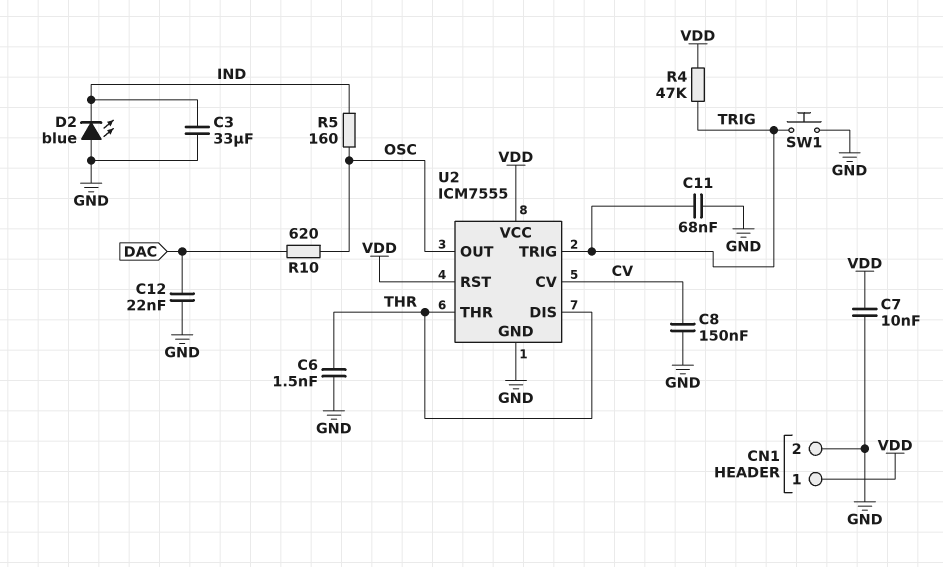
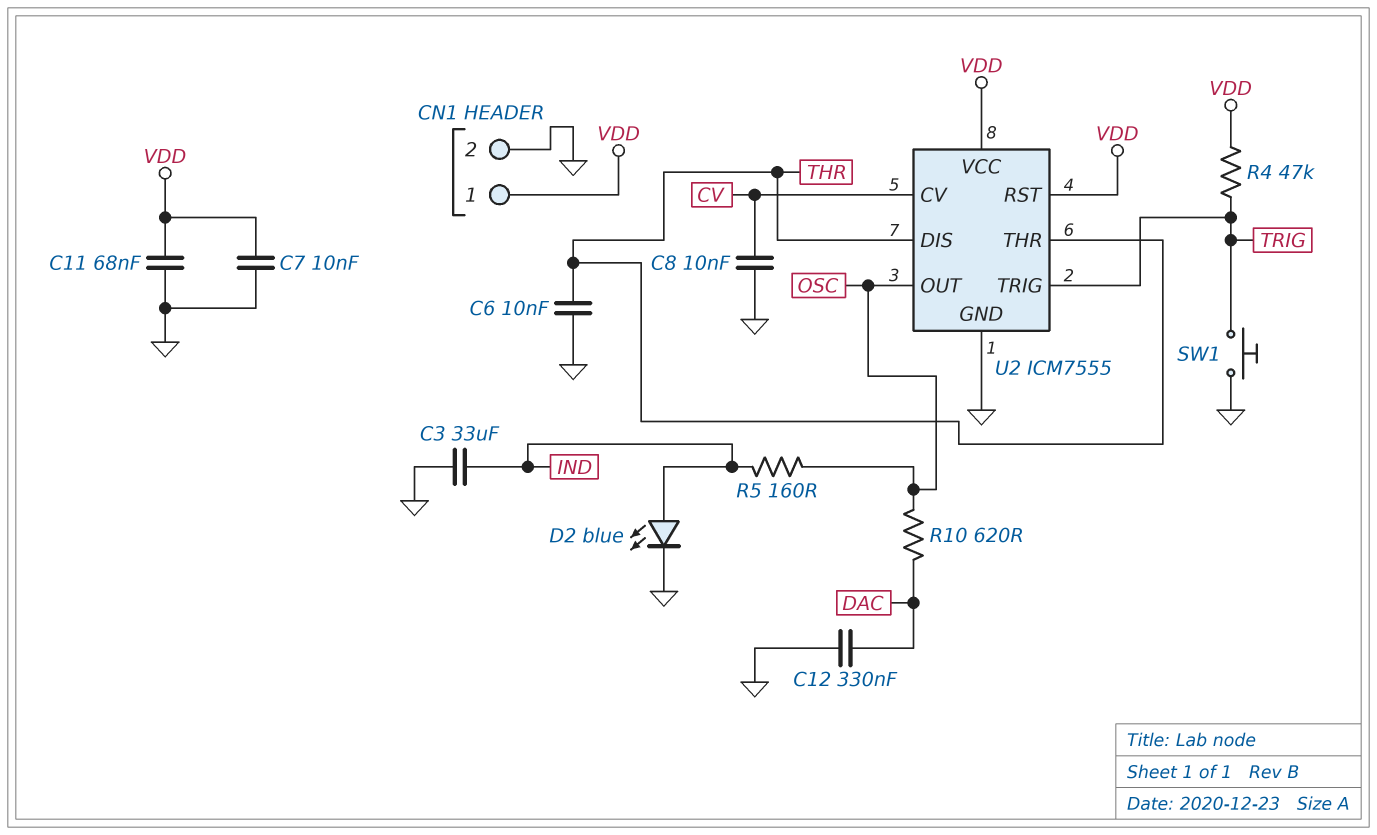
C6: 1.5nF (GND, THR) -> 10nF (GND, THR)
C8: 150nF (CV, GND) -> 10nF (CV, GND)
C11: 68nF (GND, TRIG) -> 68nF (GND, VDD)
C12: 22nF (DAC, GND) -> 330nF (DAC, GND)
D2: LED blue (A GND, K IND) -> LED blue (A IND, K GND)

